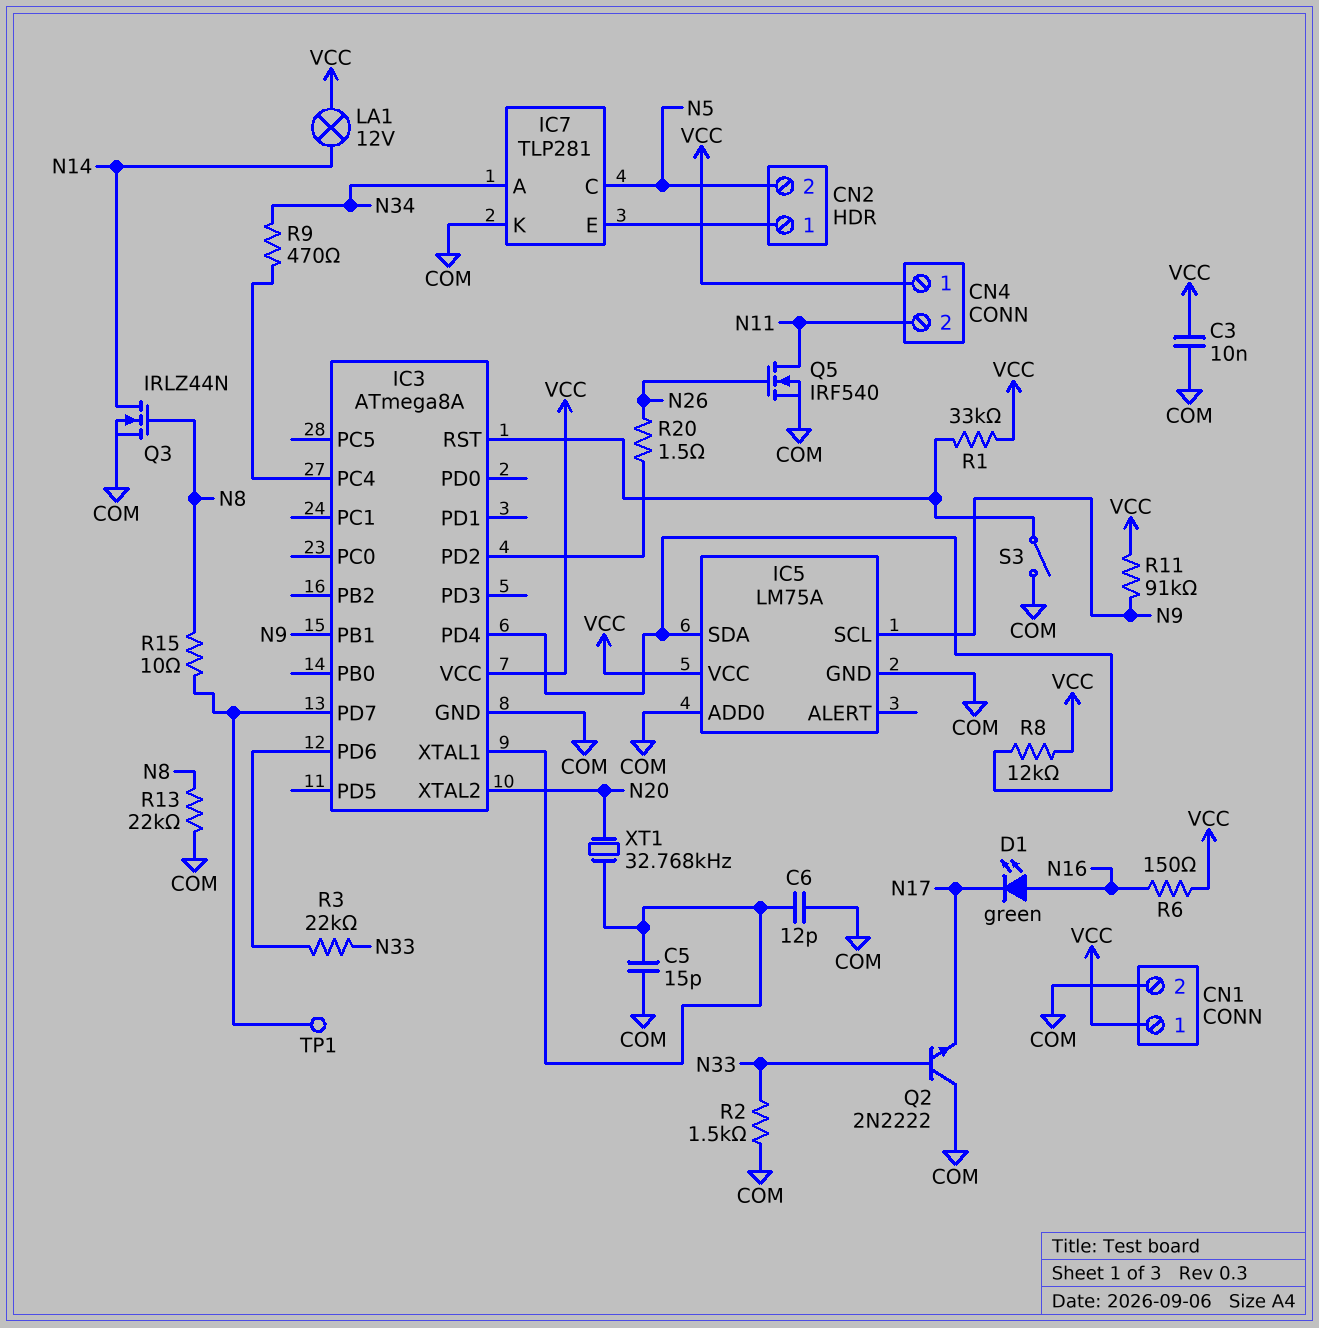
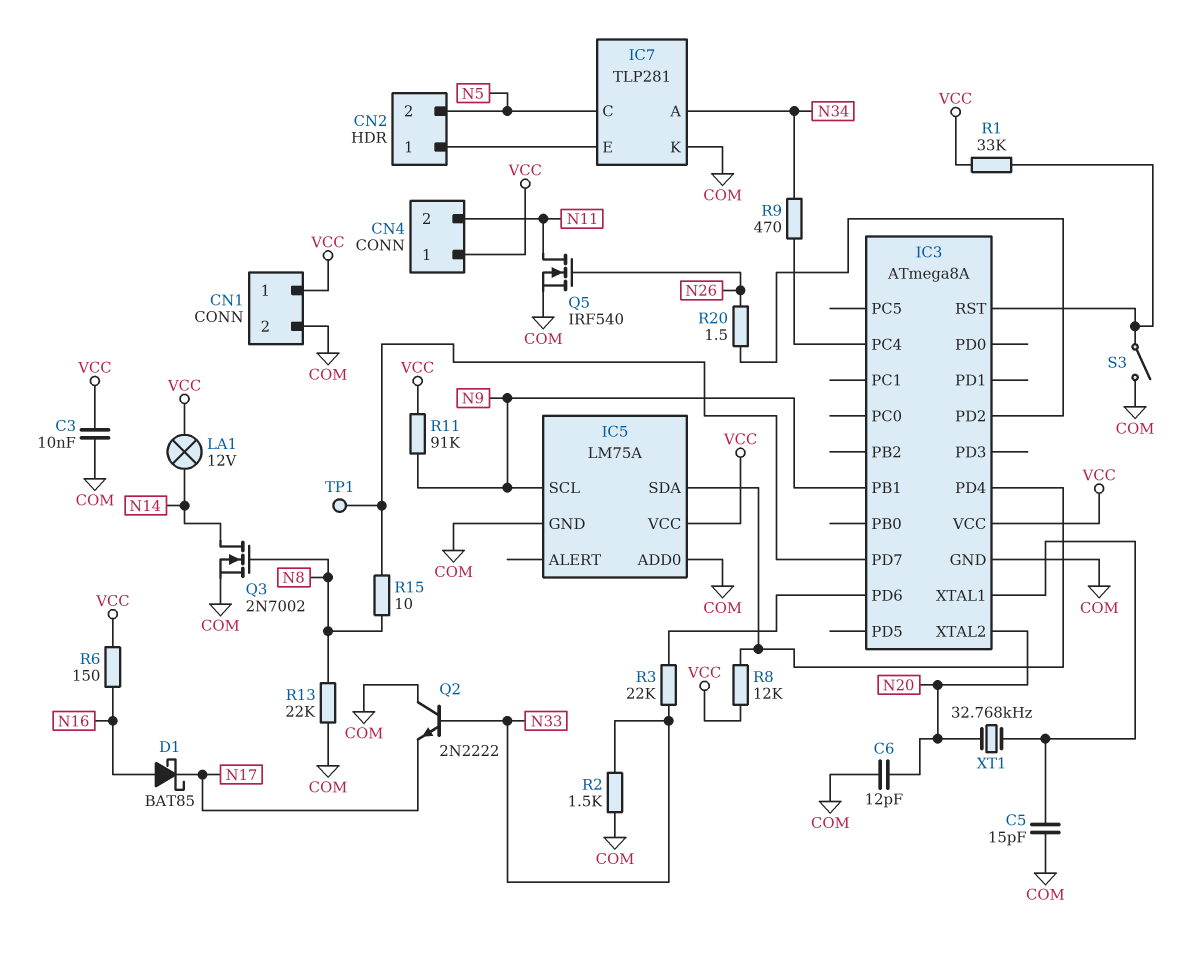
C6: 12pF (COM, IC3/XTAL1) -> 12pF (COM, N20)
D1: LED green (A N16, K N17) -> schottky BAT85 (A N16, K N17)
Q3: NMOS IRLZ44N (G N8, D N14, S COM) -> NMOS 2N7002 (G N8, D N14, S COM)

